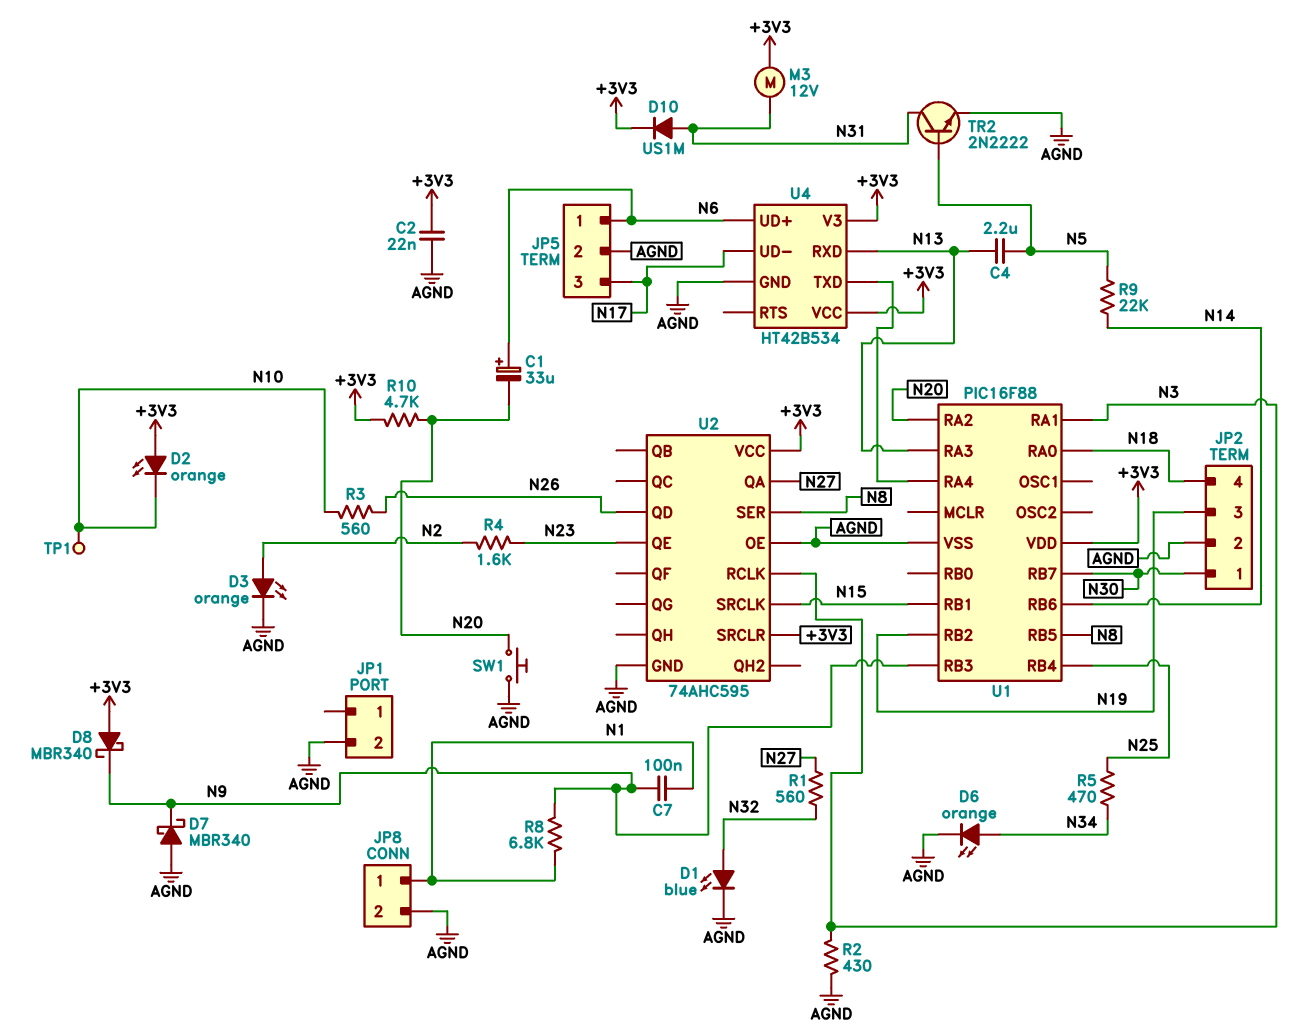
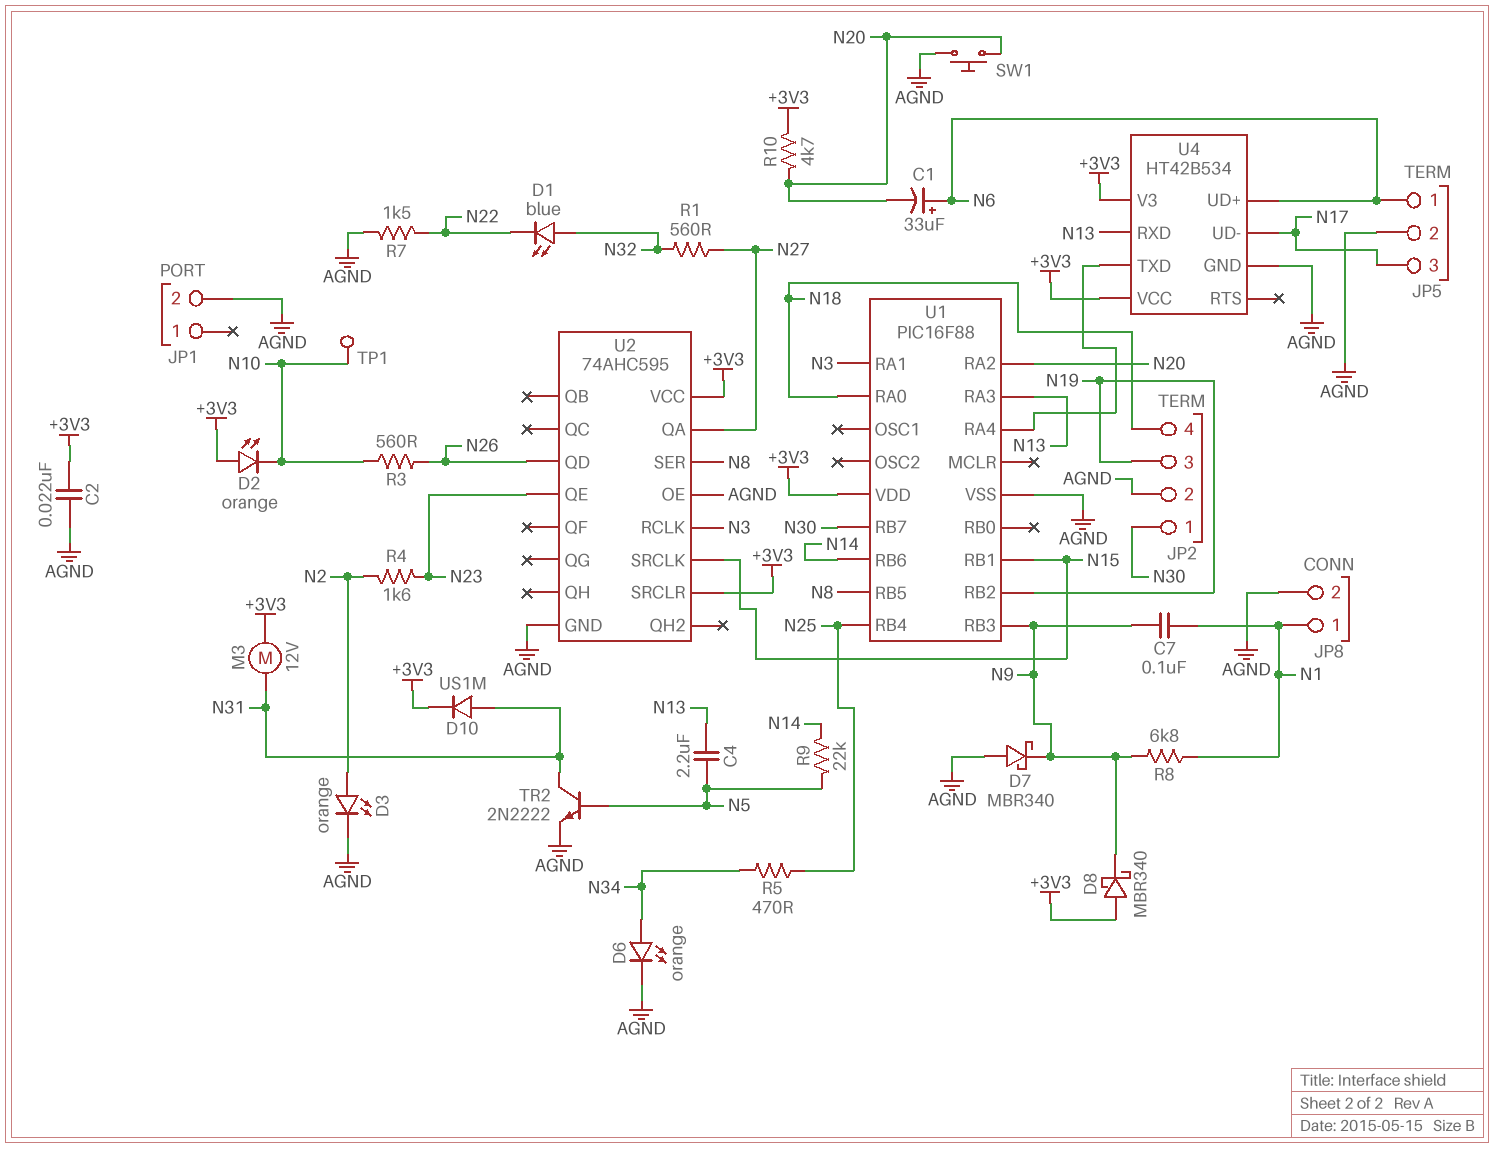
D1: LED blue (A N32, K AGND) -> LED blue (A N32, K N22)
R2: 430 (AGND, N3) -> none
R7: none -> 1.5k (AGND, N22)

